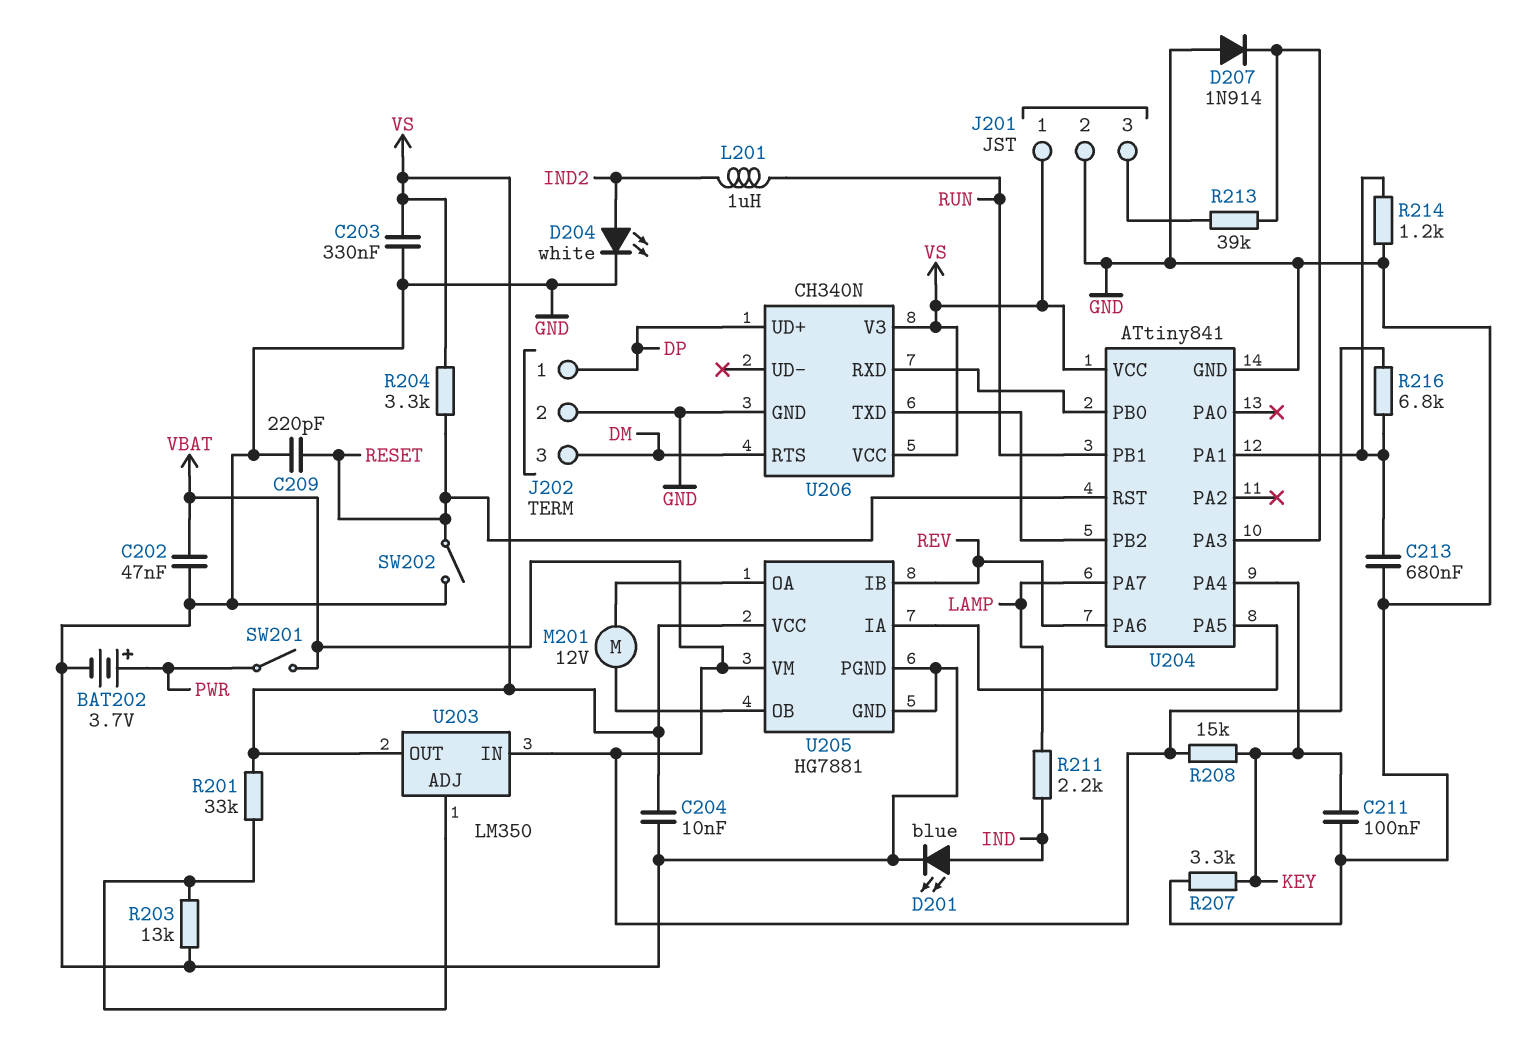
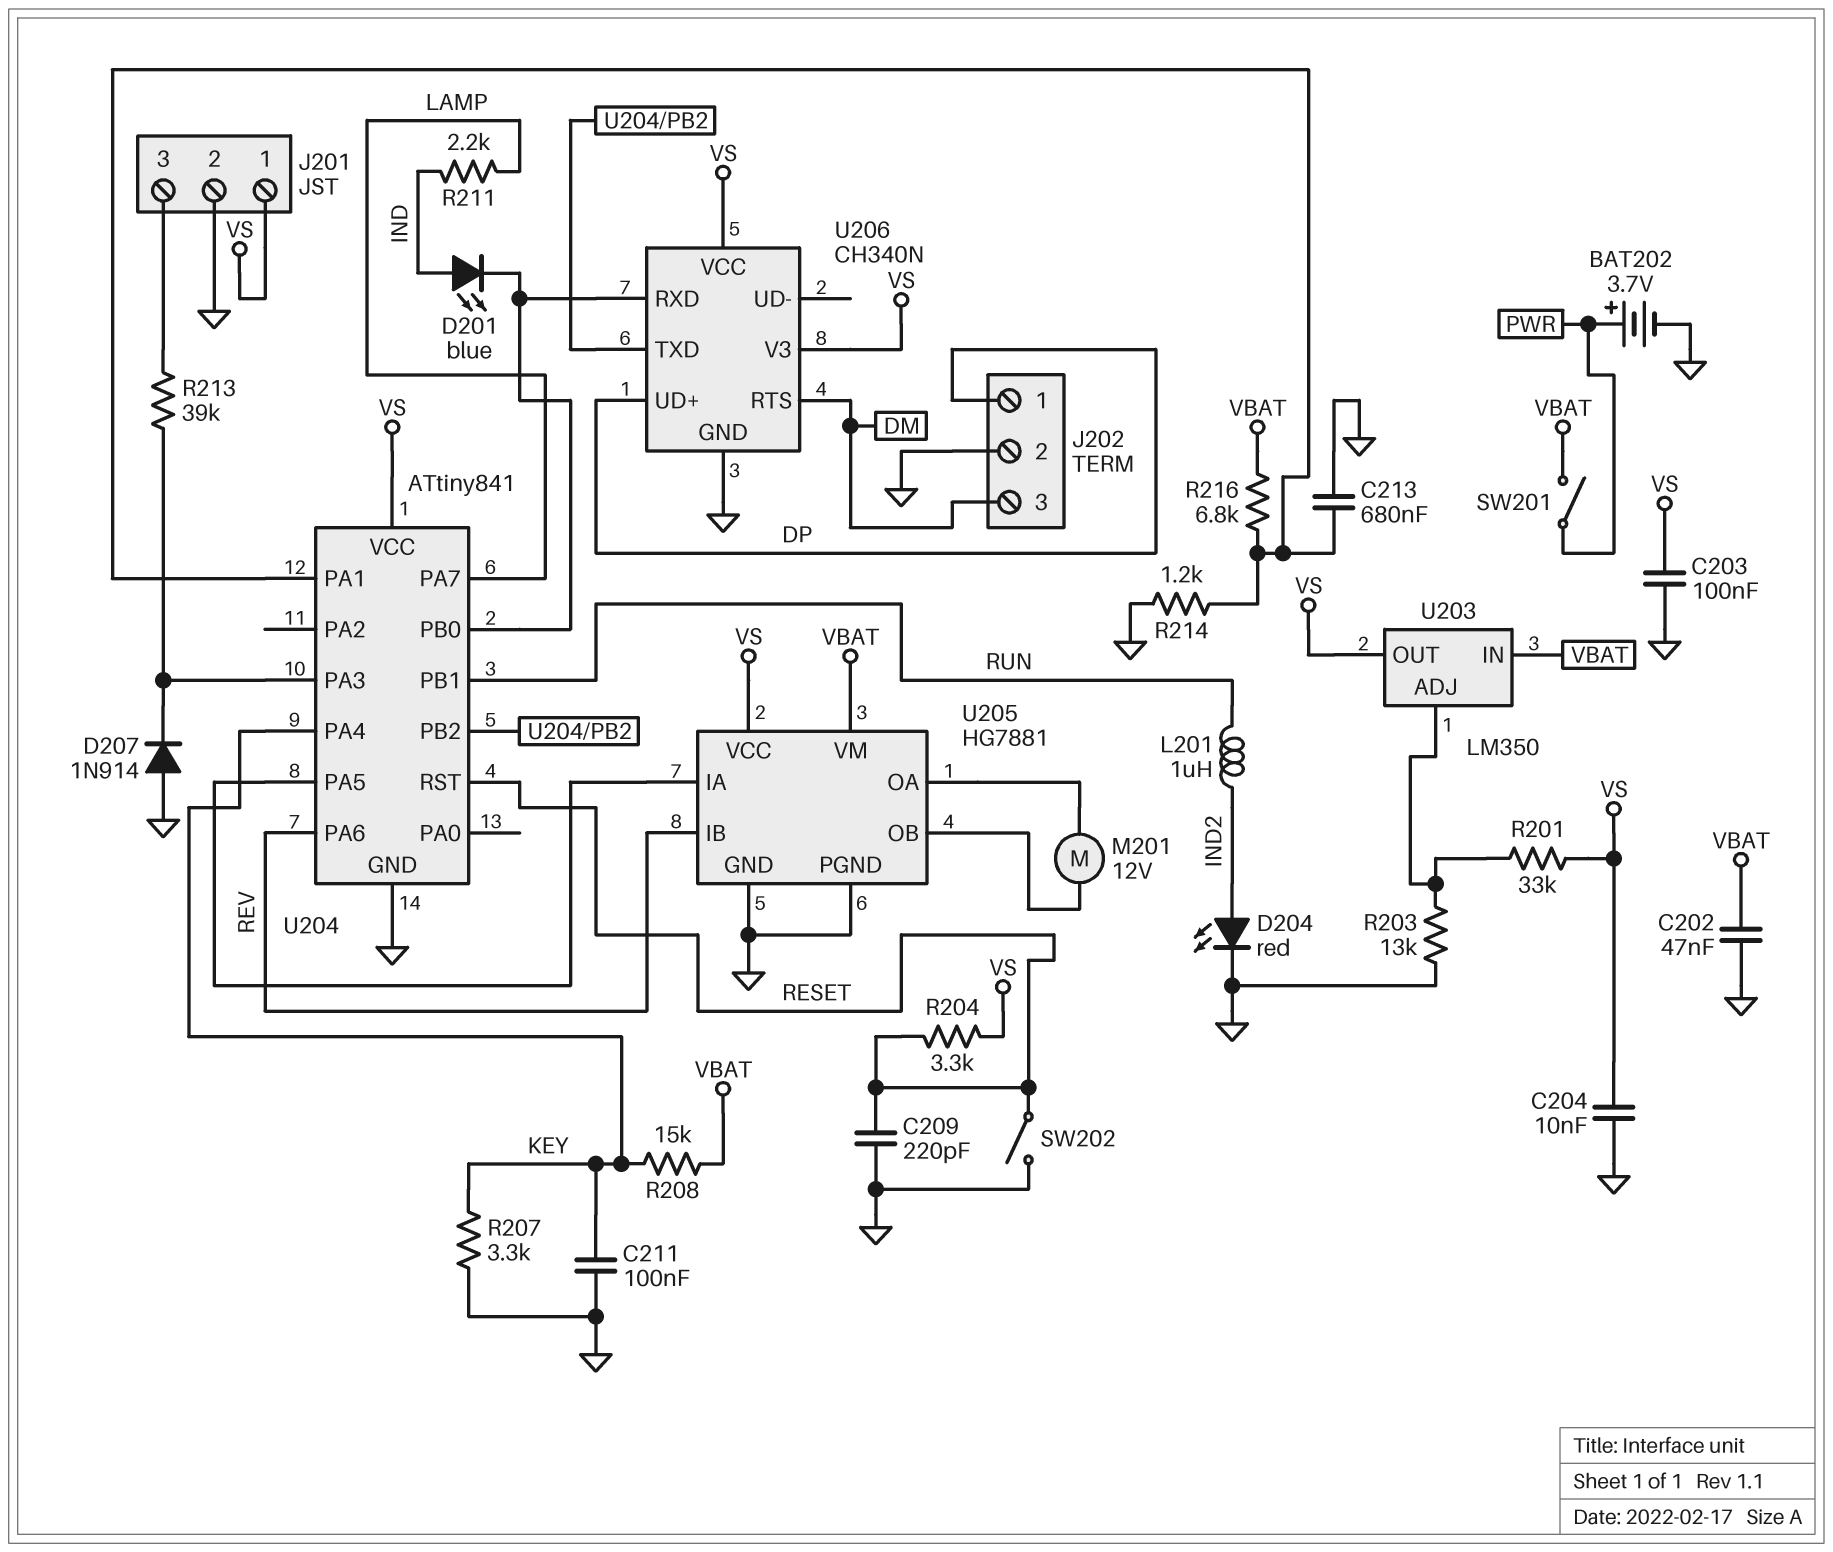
C203: 330nF (GND, VS) -> 100nF (GND, VS)
D201: LED blue (A IND, K GND) -> LED blue (A IND, K U204/PB0)
D204: LED white (A IND2, K GND) -> LED red (A IND2, K GND)

